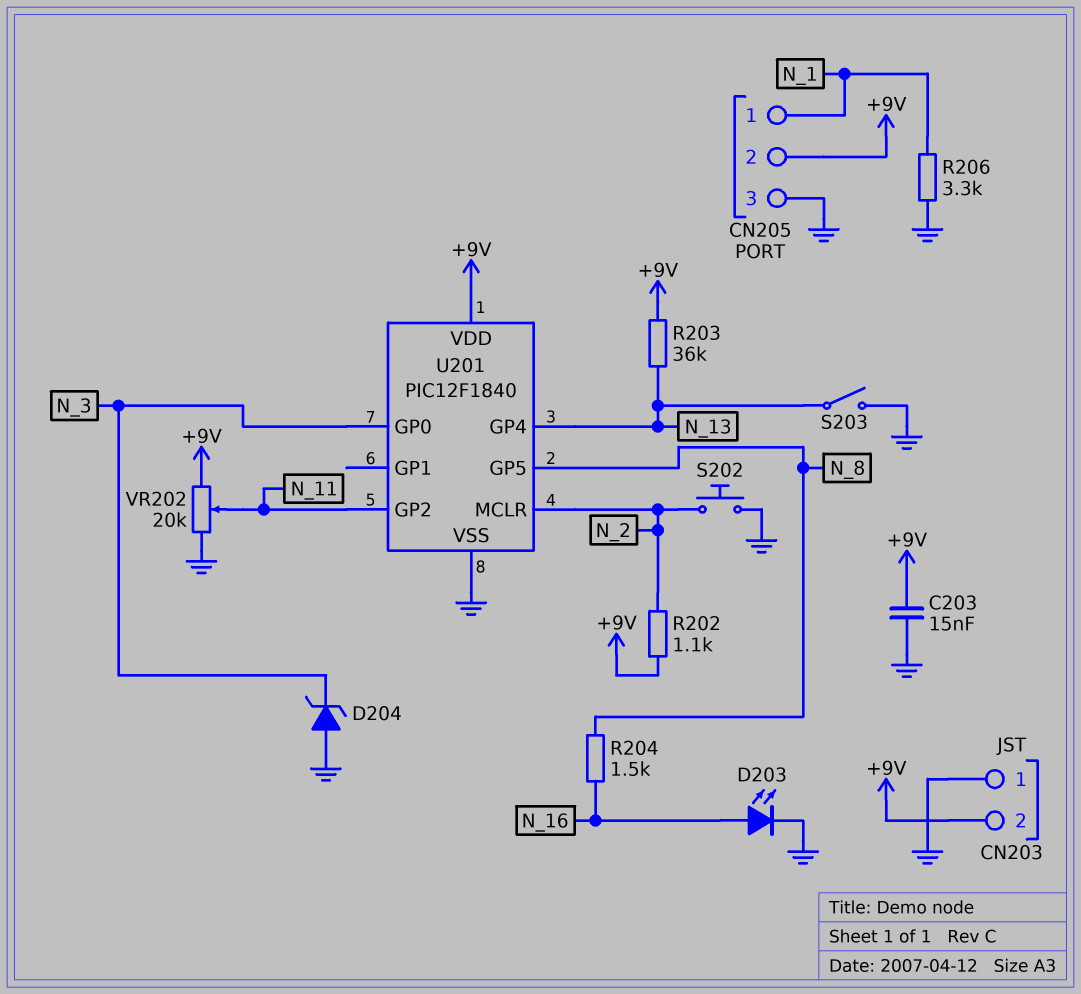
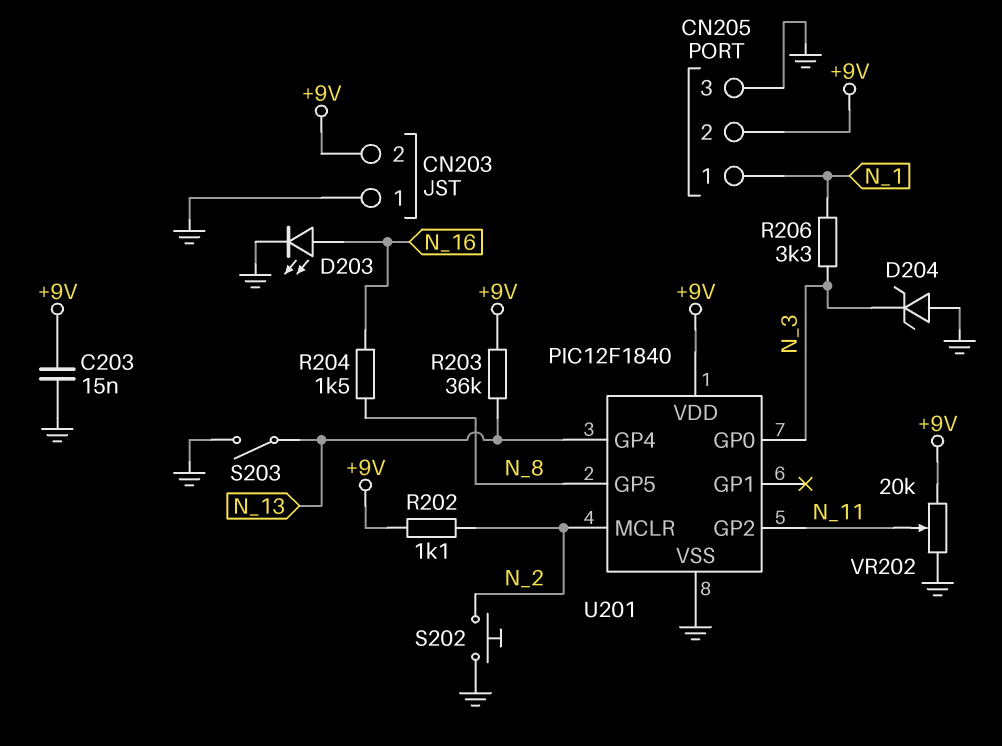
R206: 3.3k (GND, N_1) -> 3.3k (N_1, N_3)

